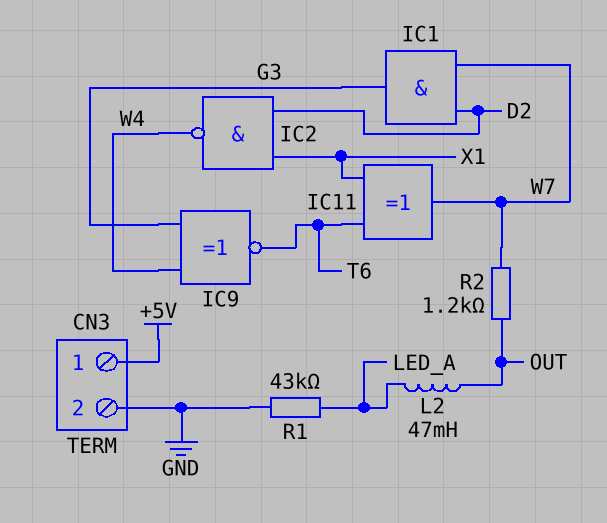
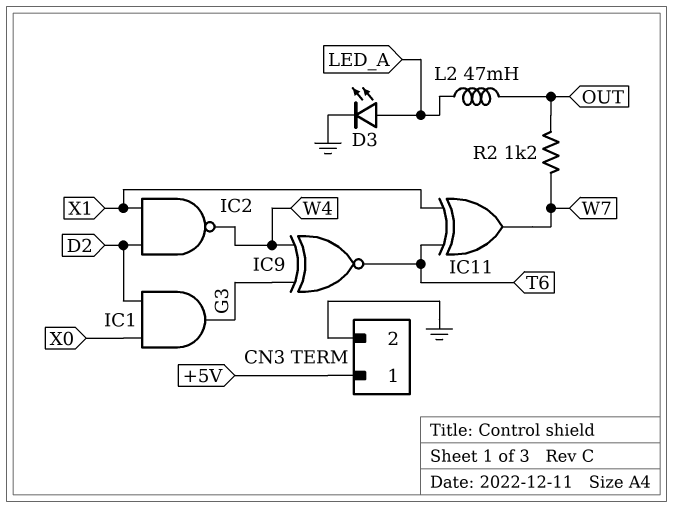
D3: none -> LED (A LED_A, K GND)
IC1: AND (in D2, in W7, out G3) -> AND (in D2, in X0, out G3)
R1: 43k (GND, LED_A) -> none

